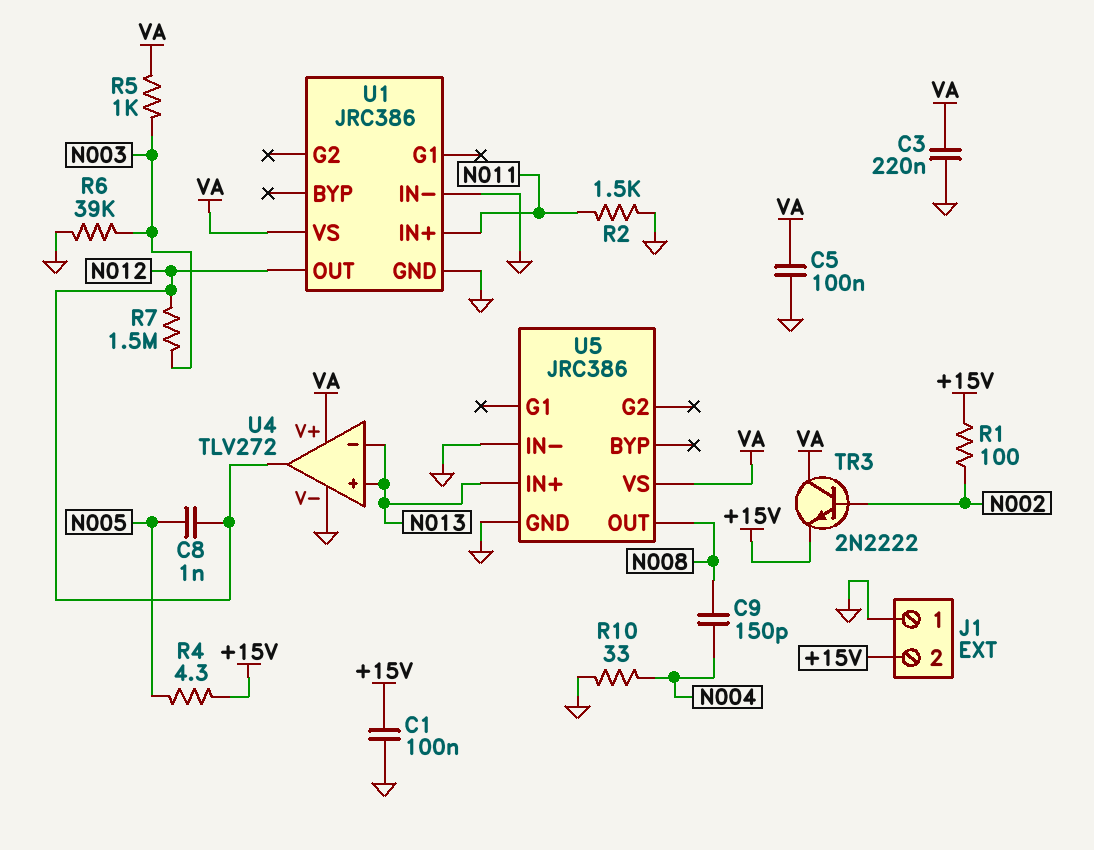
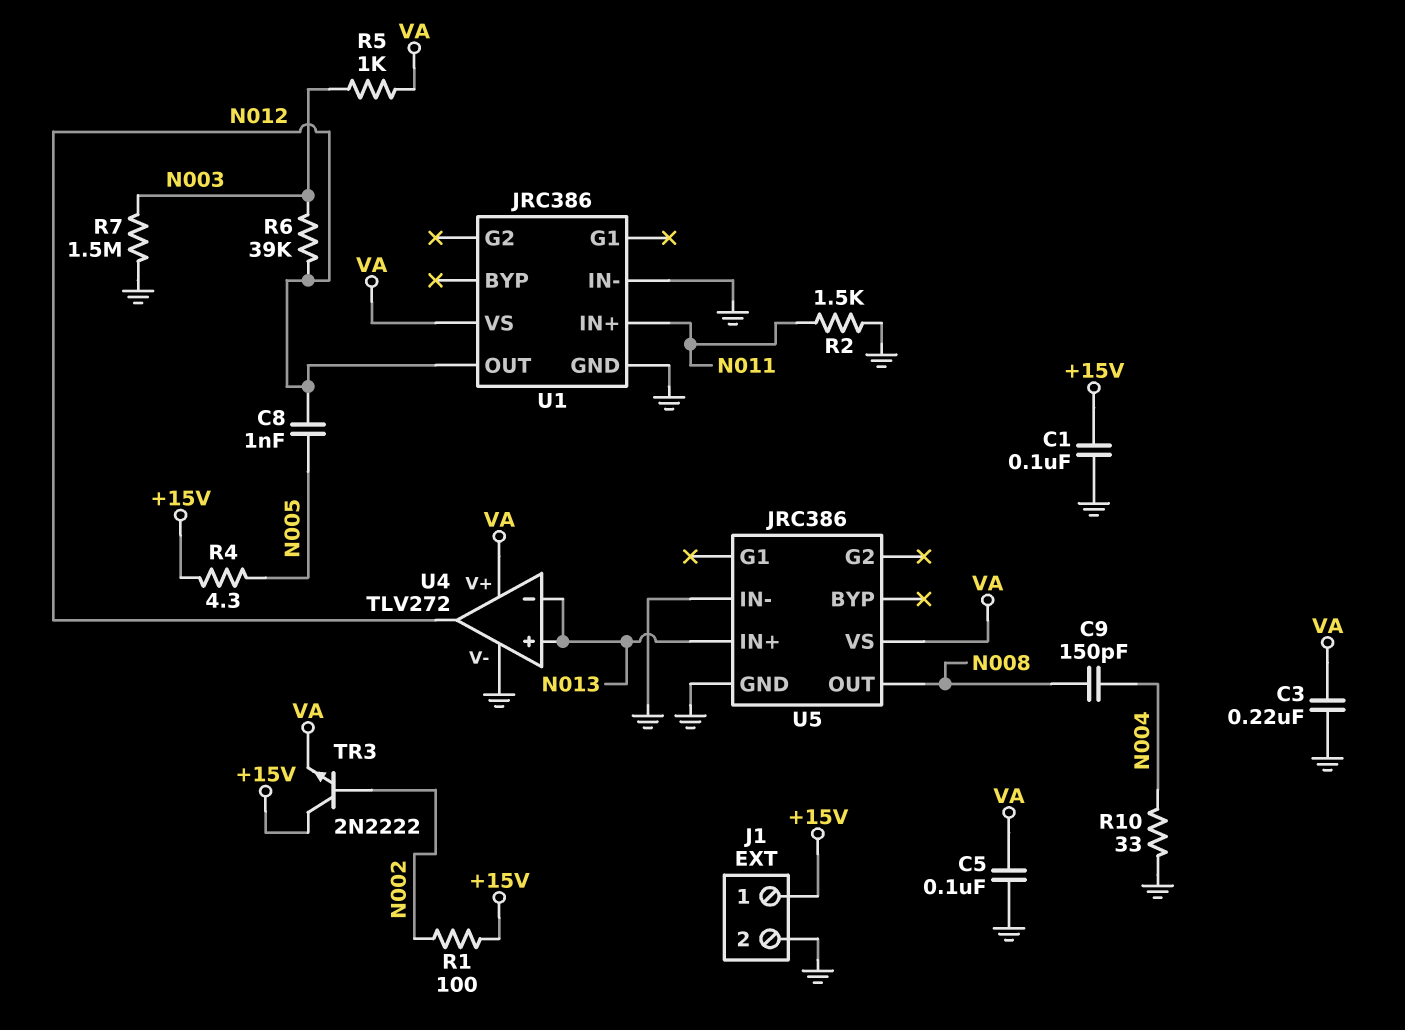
J1 pin 1: GND -> +15V
J1 pin 2: +15V -> GND
R6: 39k (GND, N003) -> 39k (N003, N012)
R7: 1.5M (N003, N012) -> 1.5M (GND, N003)
TR3: NPN 2N2222 (B N002, C VA, E +15V) -> NPN 2N2222 (B N002, C +15V, E VA)

